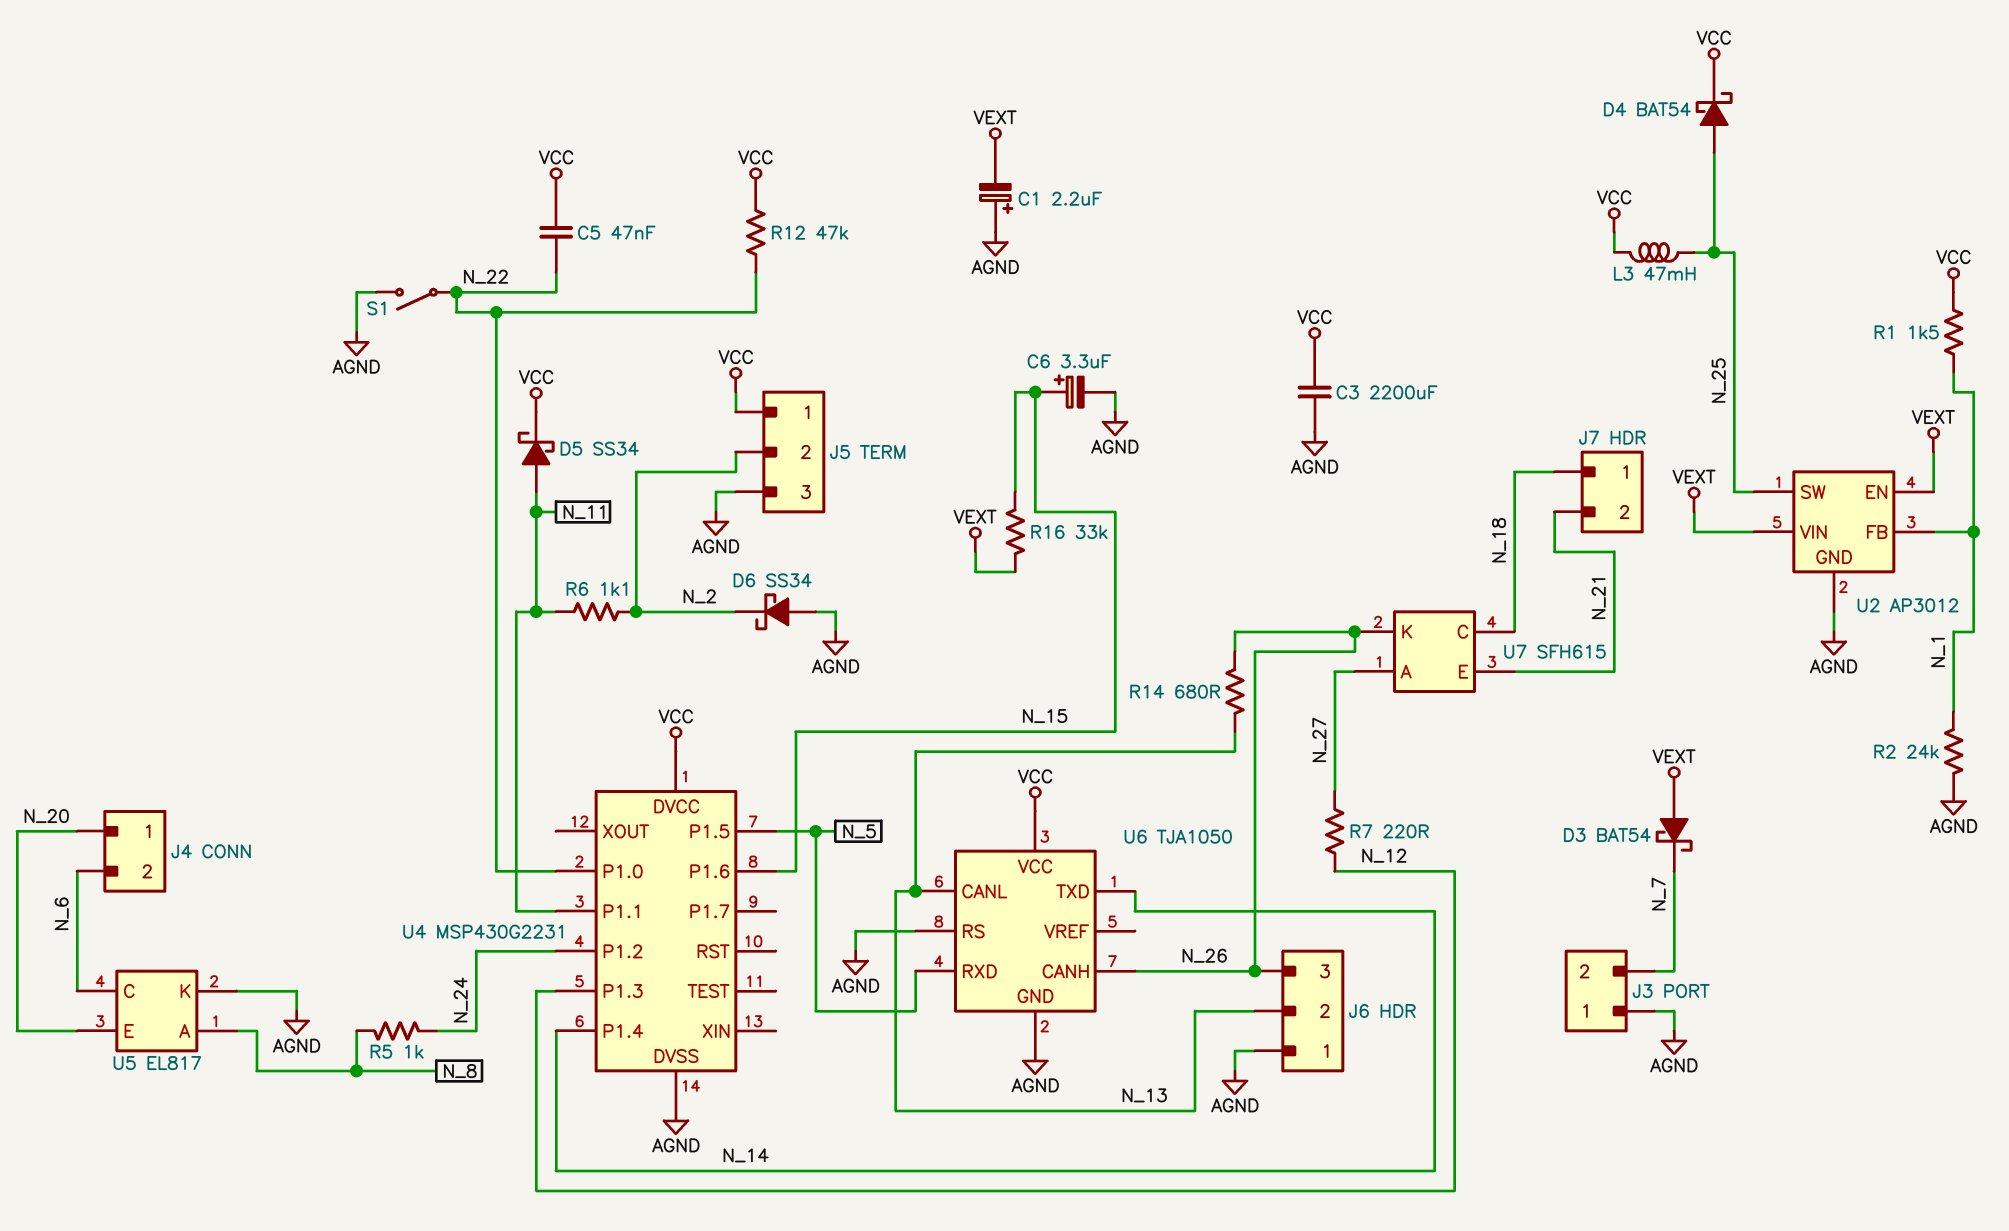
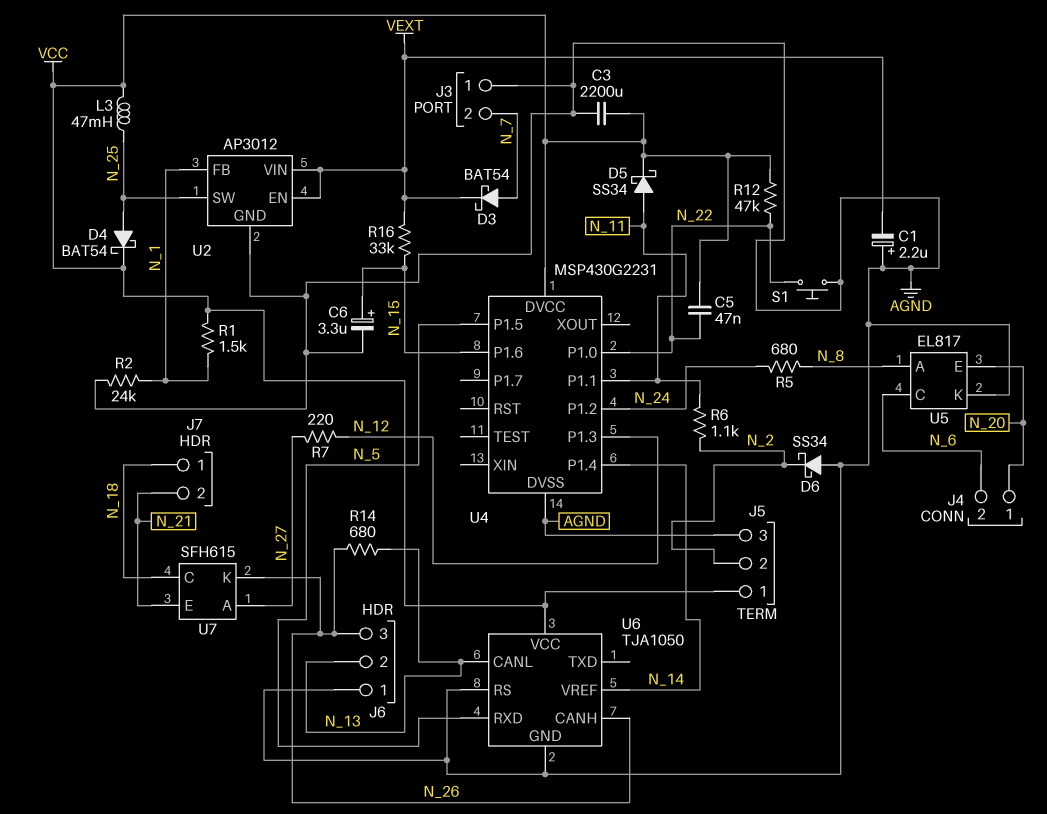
D3: schottky BAT54 (A VEXT, K N_7) -> schottky BAT54 (A N_7, K VEXT)
R5: 1k (N_8, N_24) -> 680 (N_8, N_24)
S1: switch (AGND, N_22) -> button (AGND, N_22)
U6 pin TXD: N_14 -> none
U6 pin VREF: none -> N_14

